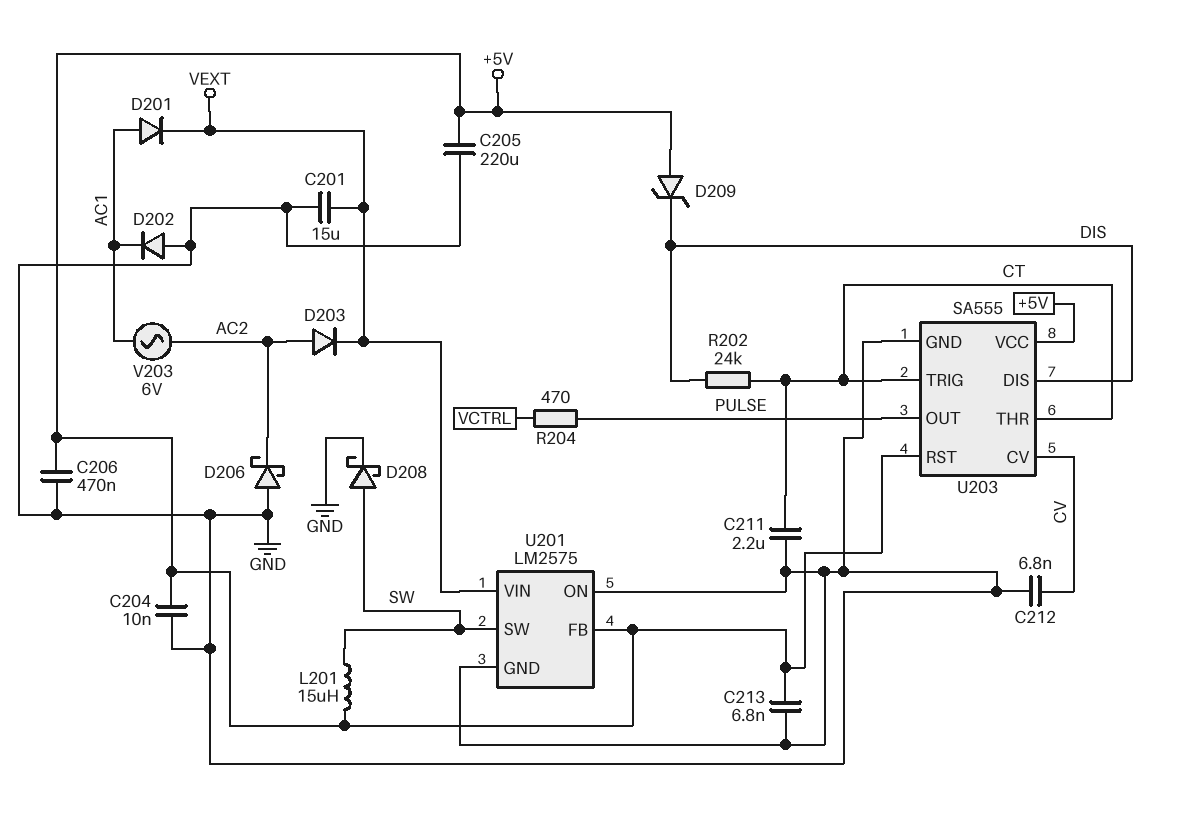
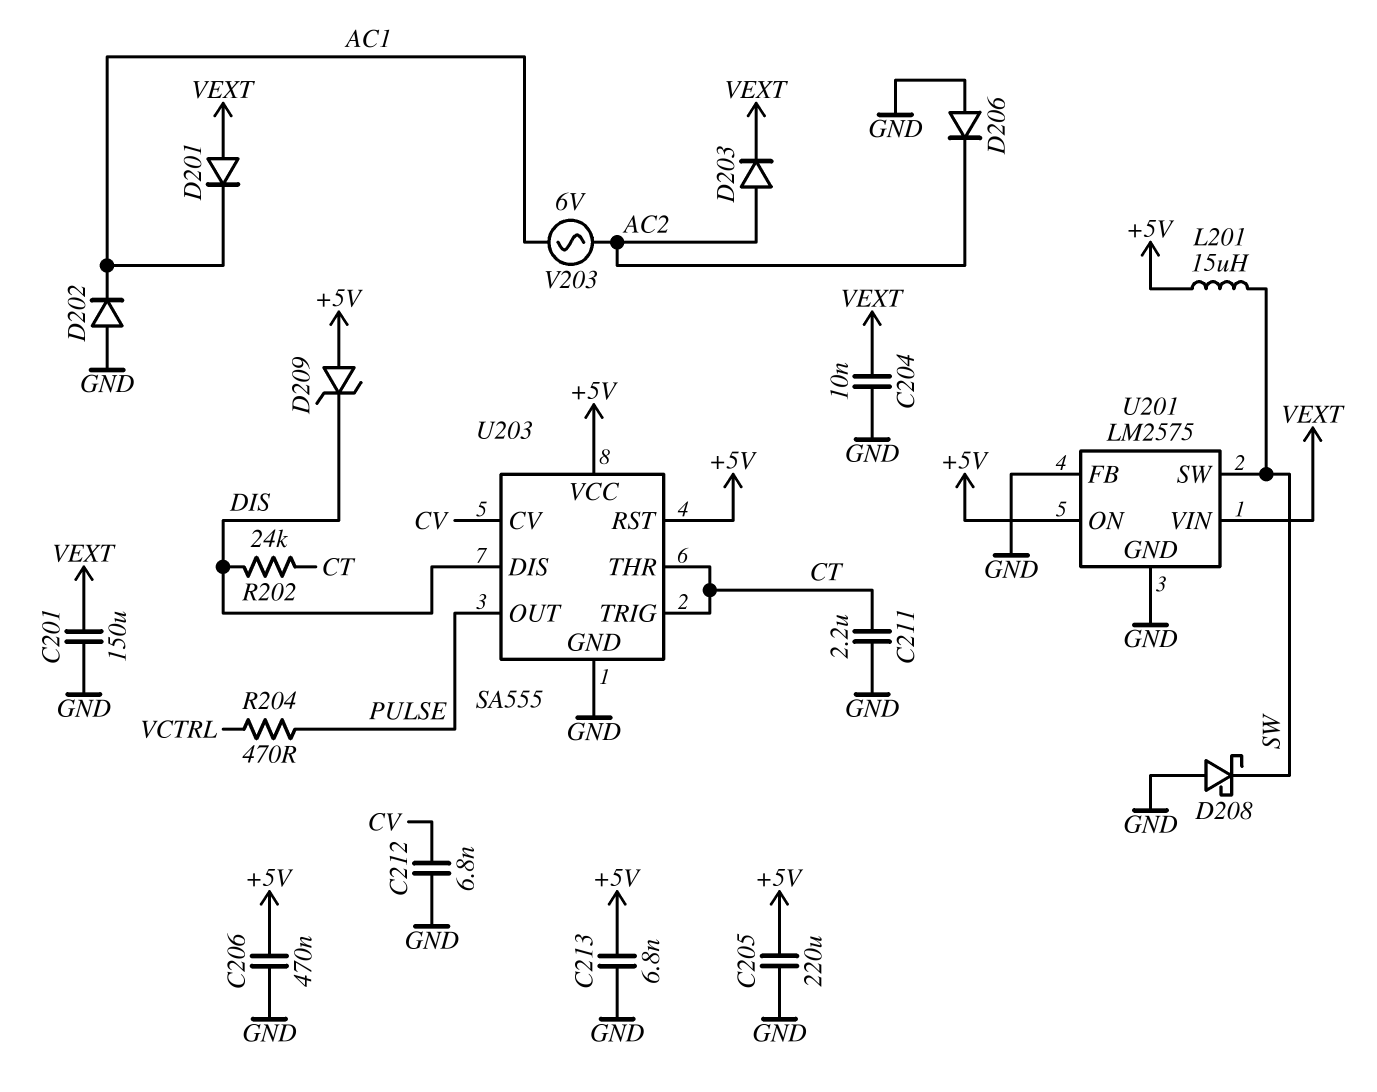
C201: 15uF (GND, VEXT) -> 150uF (GND, VEXT)
C204: 10nF (+5V, GND) -> 10nF (GND, VEXT)
D201: diode (A AC1, K VEXT) -> diode (A VEXT, K AC1)
D206: schottky (A GND, K AC2) -> diode (A GND, K AC2)
D208: schottky (A SW, K GND) -> schottky (A GND, K SW)
U201 pin FB: +5V -> GND
U201 pin ON: GND -> +5V

